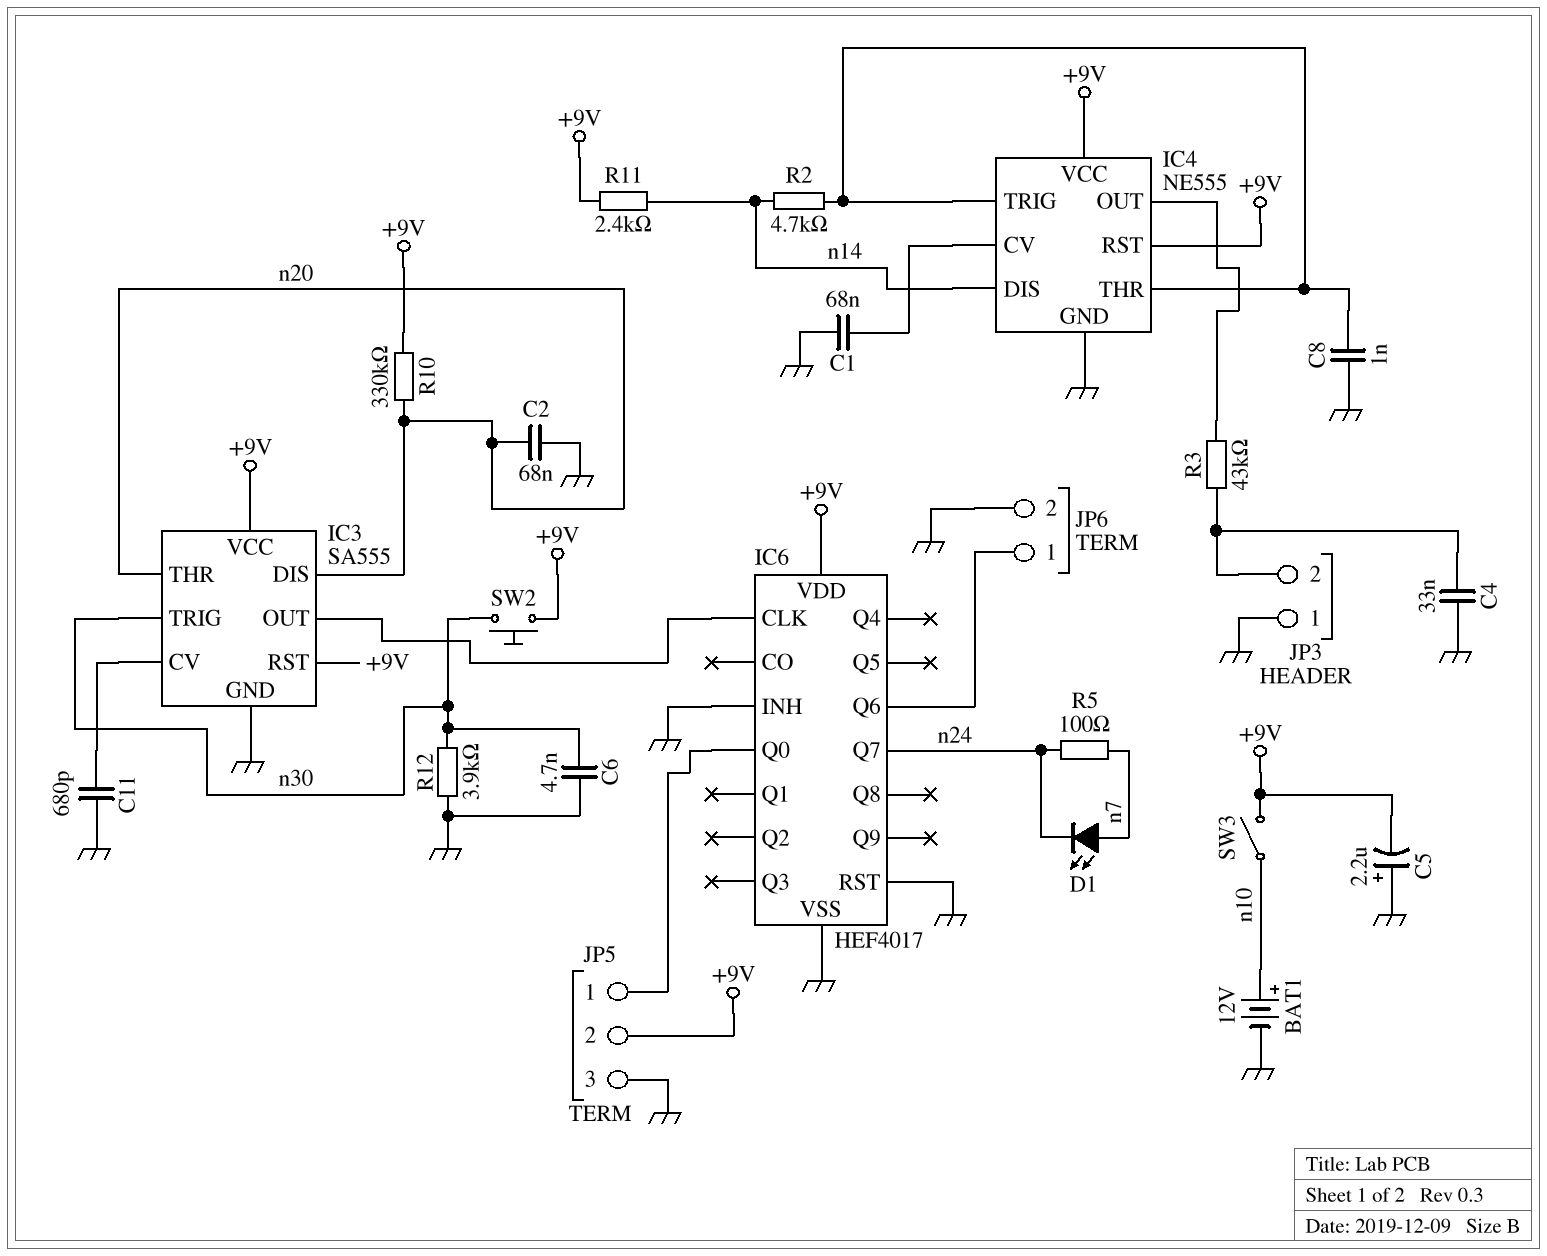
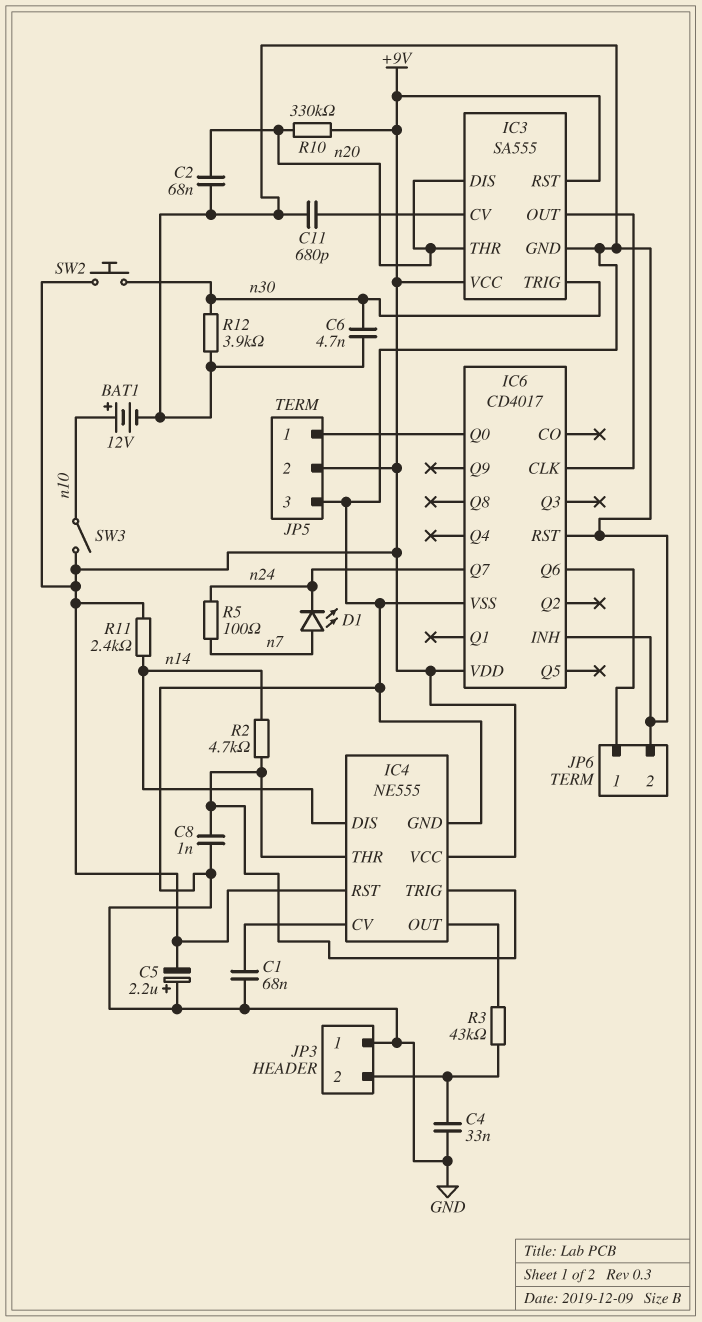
IC6: HEF4017 -> CD4017

